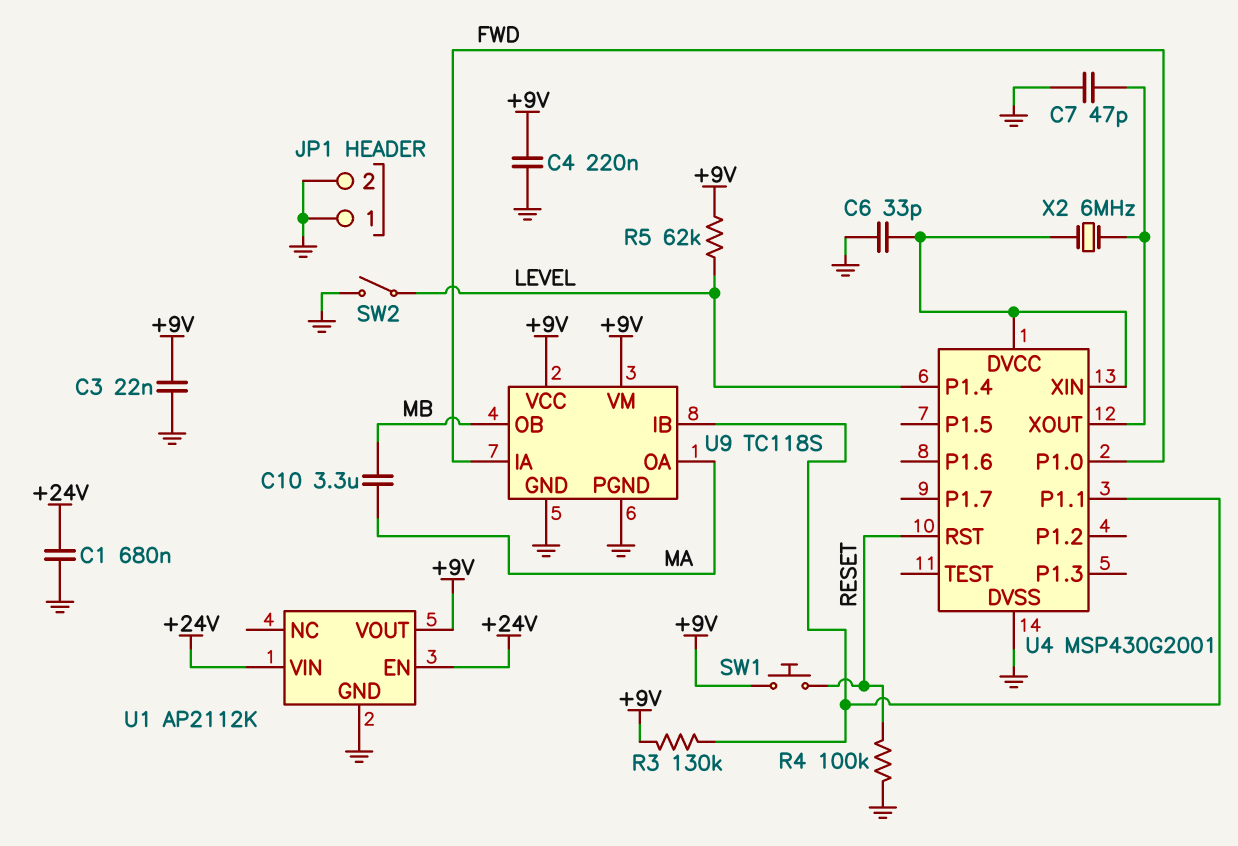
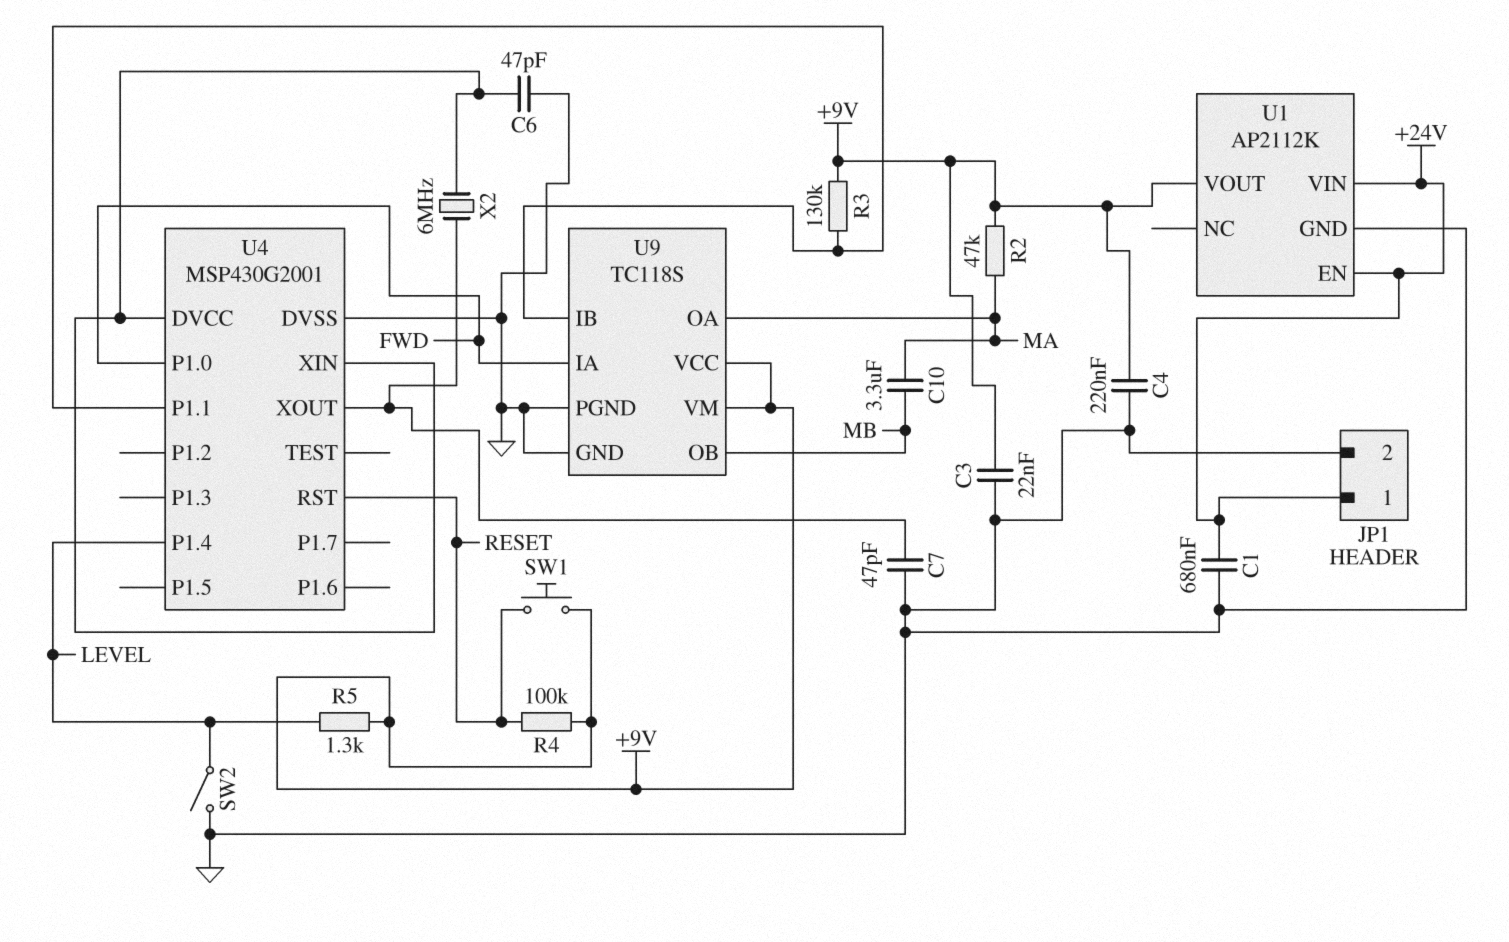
C6: 33pF (GND, U4/DVCC) -> 47pF (GND, U4/DVCC)
JP1 pin 1: GND -> +24V
R2: none -> 47k (+9V, MA)
R4: 100k (GND, RESET) -> 100k (+9V, RESET)
R5: 62k (+9V, LEVEL) -> 1.3k (+9V, LEVEL)

